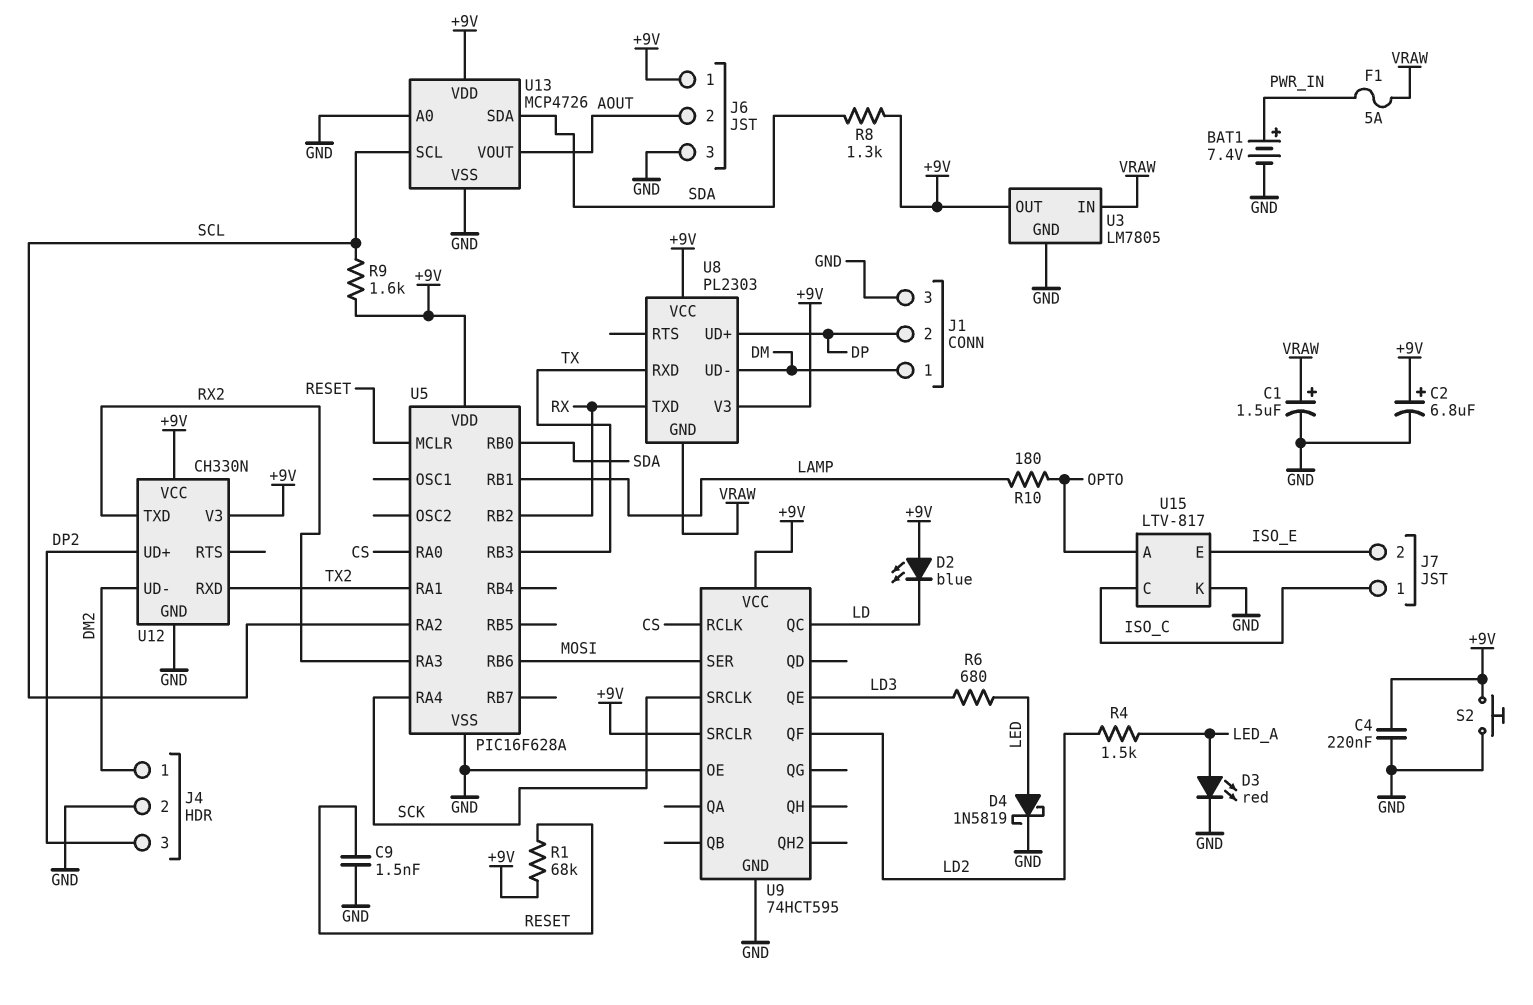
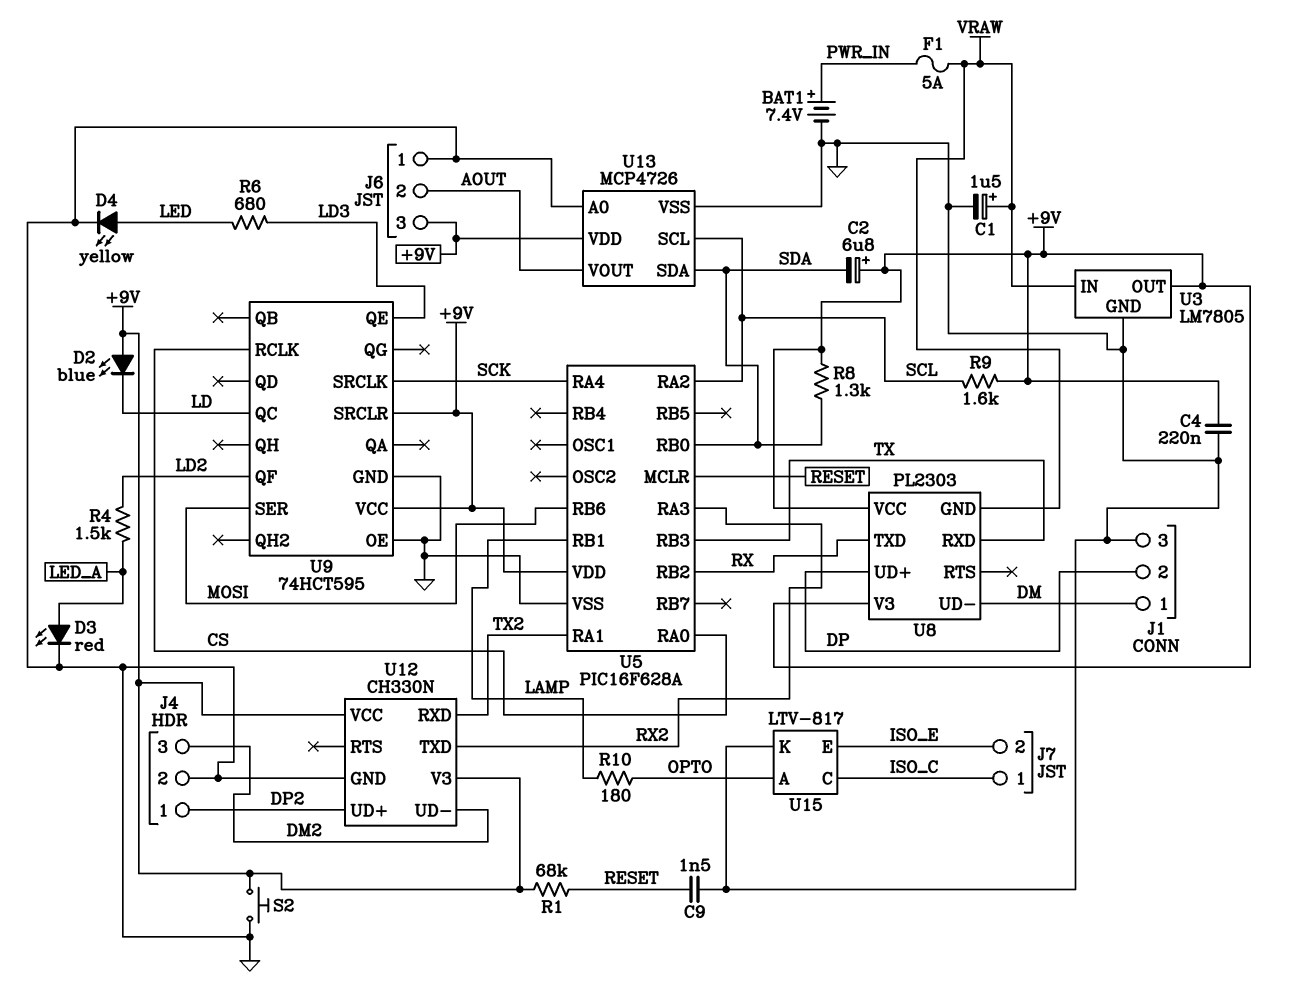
C2: 6.8uF (plus +9V, minus GND) -> 6.8uF (plus +9V, minus SDA)
D4: schottky 1N5819 (A LED, K GND) -> LED yellow (A LED, K GND)
J4 pin 1: DM2 -> DP2
J4 pin 3: DP2 -> DM2
J6 pin 1: +9V -> GND
J6 pin 3: GND -> +9V

